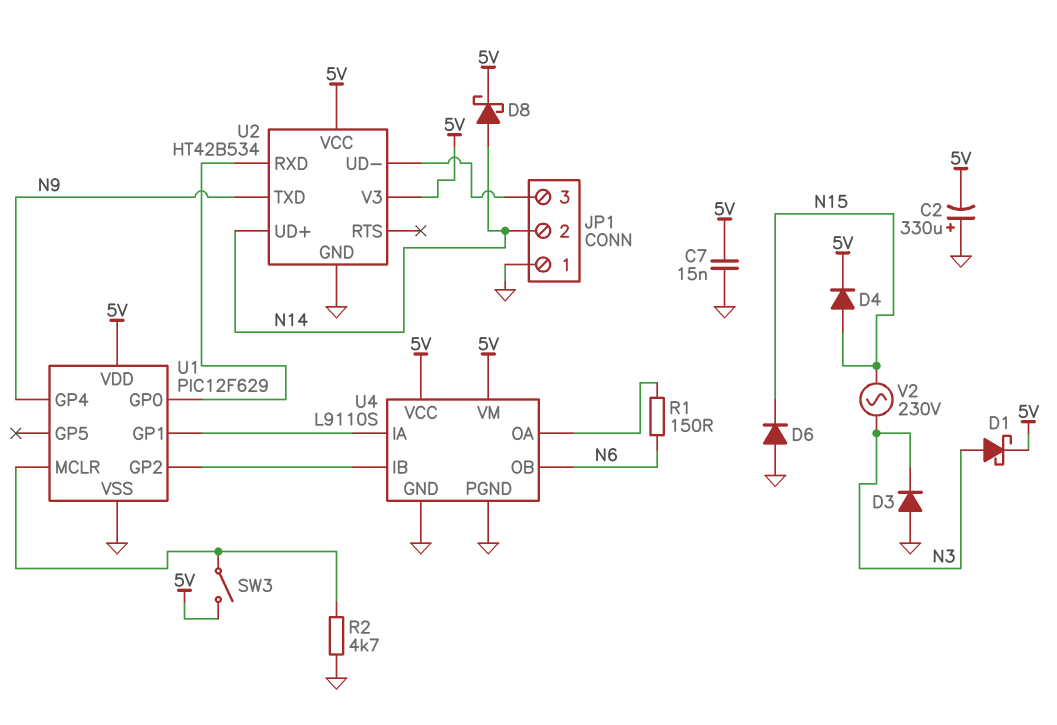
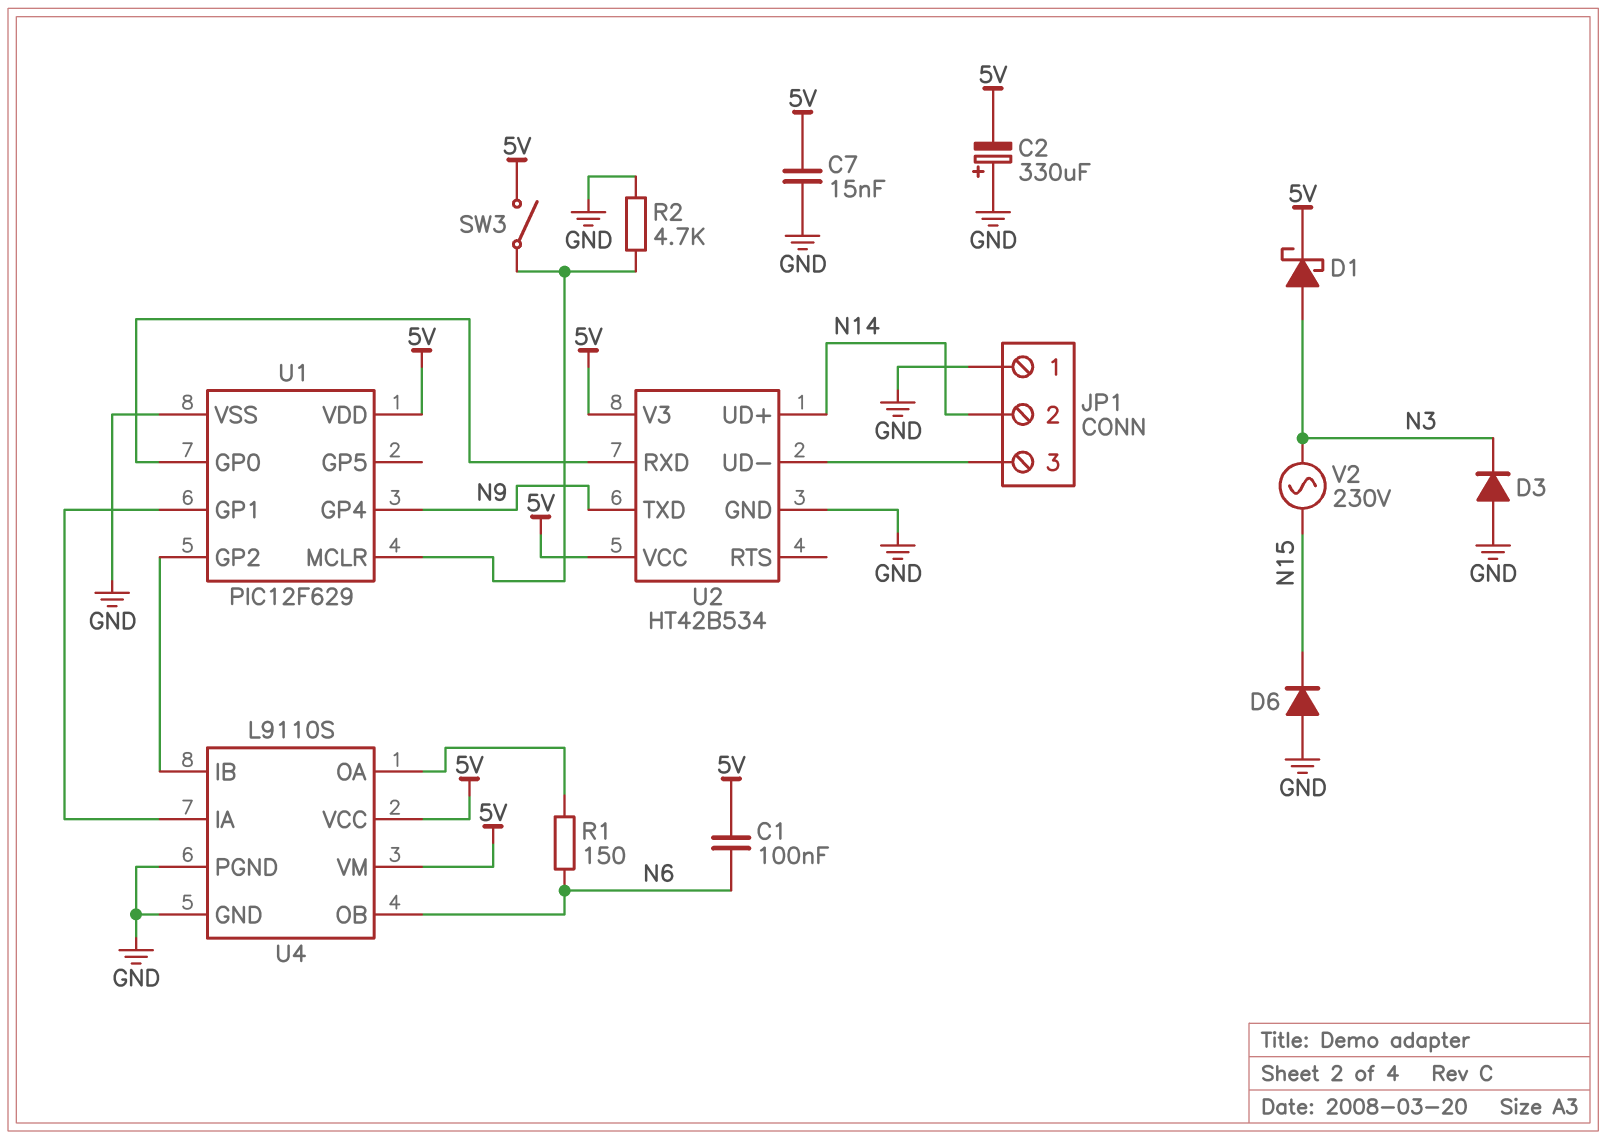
C1: none -> 100nF (5V, N6)
D4: diode (A N15, K 5V) -> none
D8: schottky (A N14, K 5V) -> none

